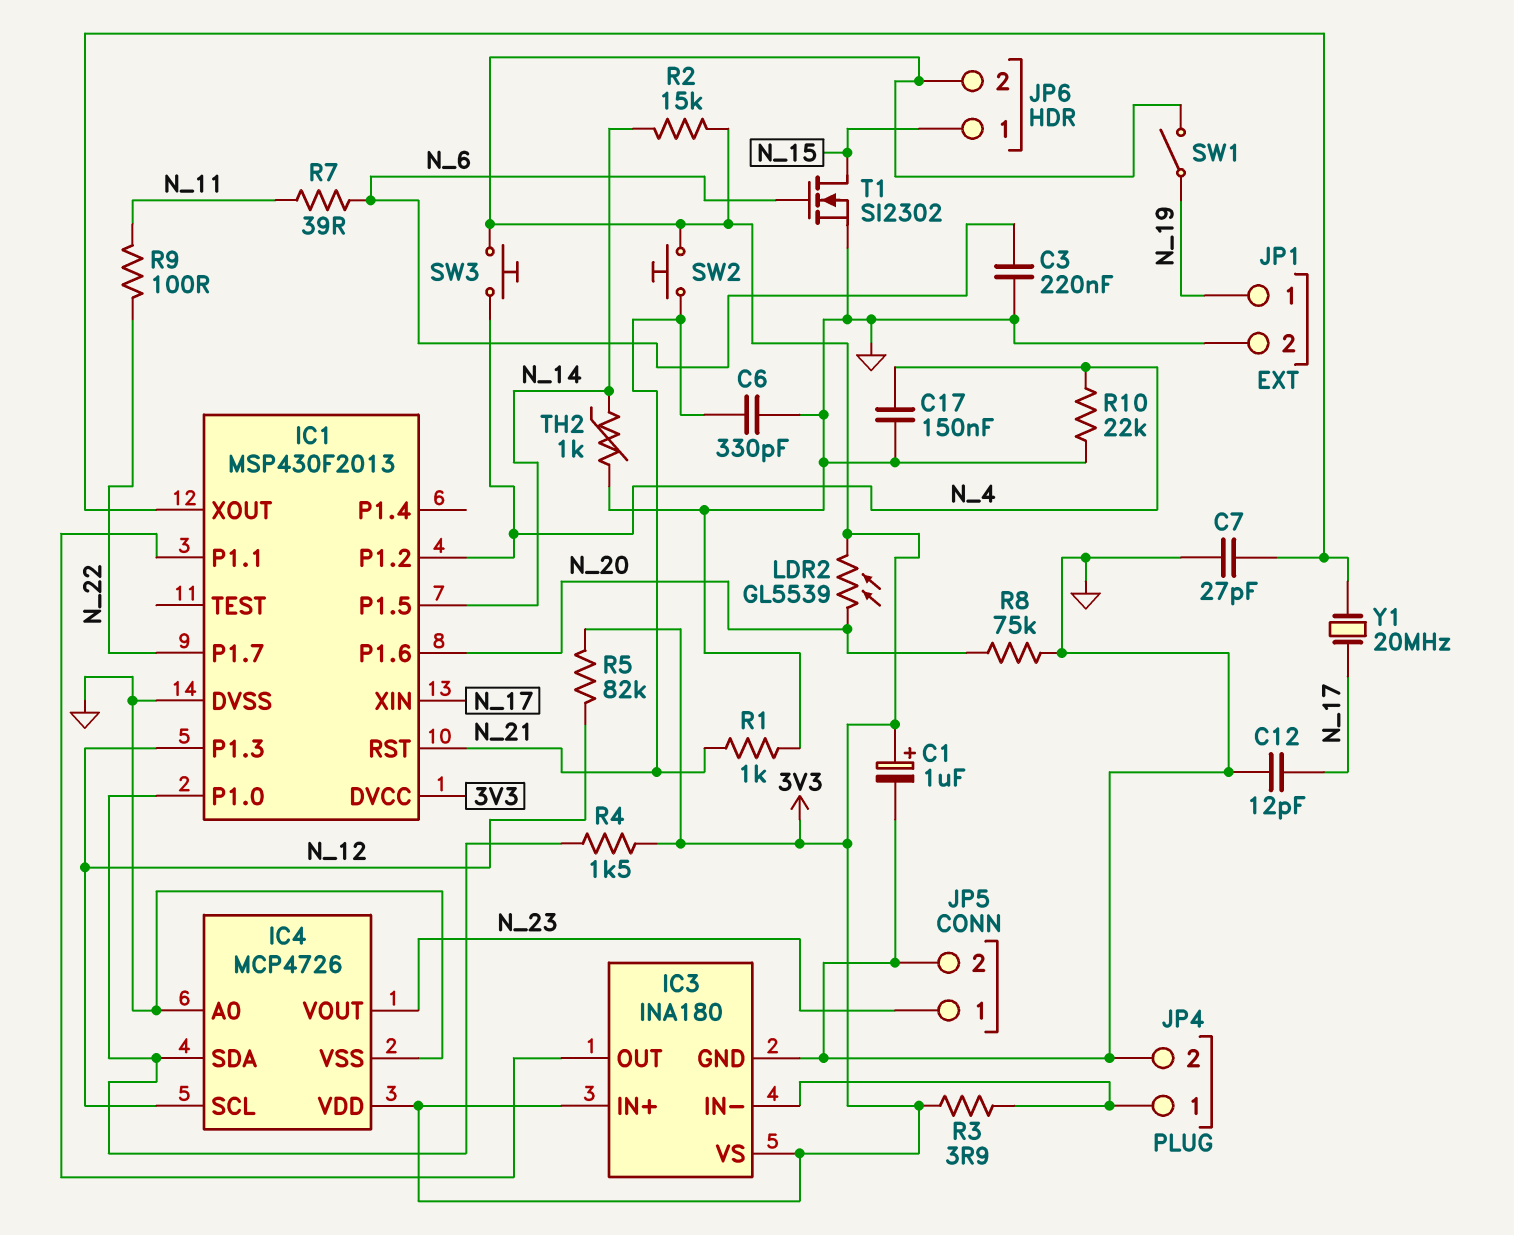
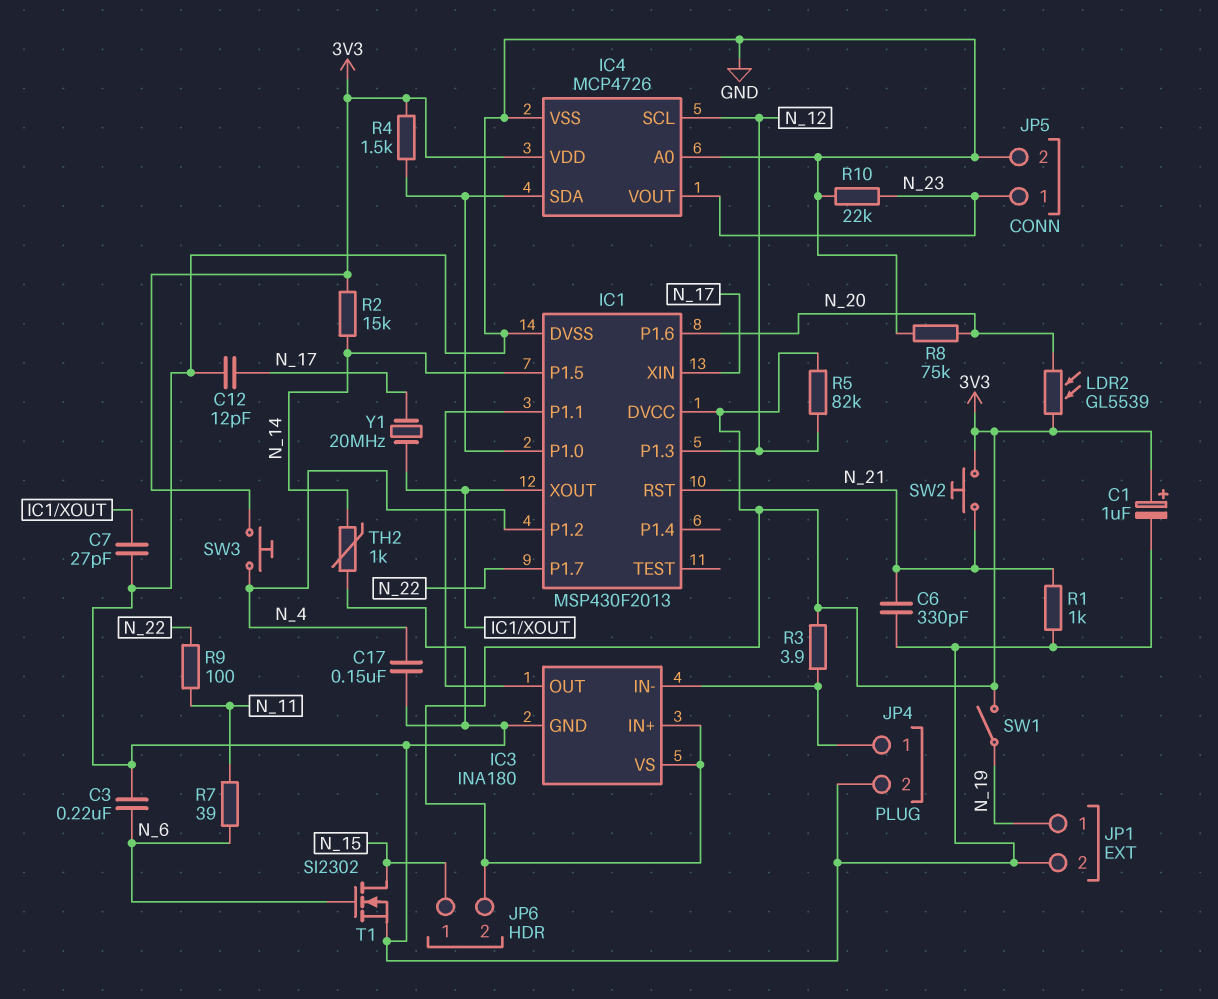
R10: 22k (GND, N_4) -> 22k (GND, N_23)

